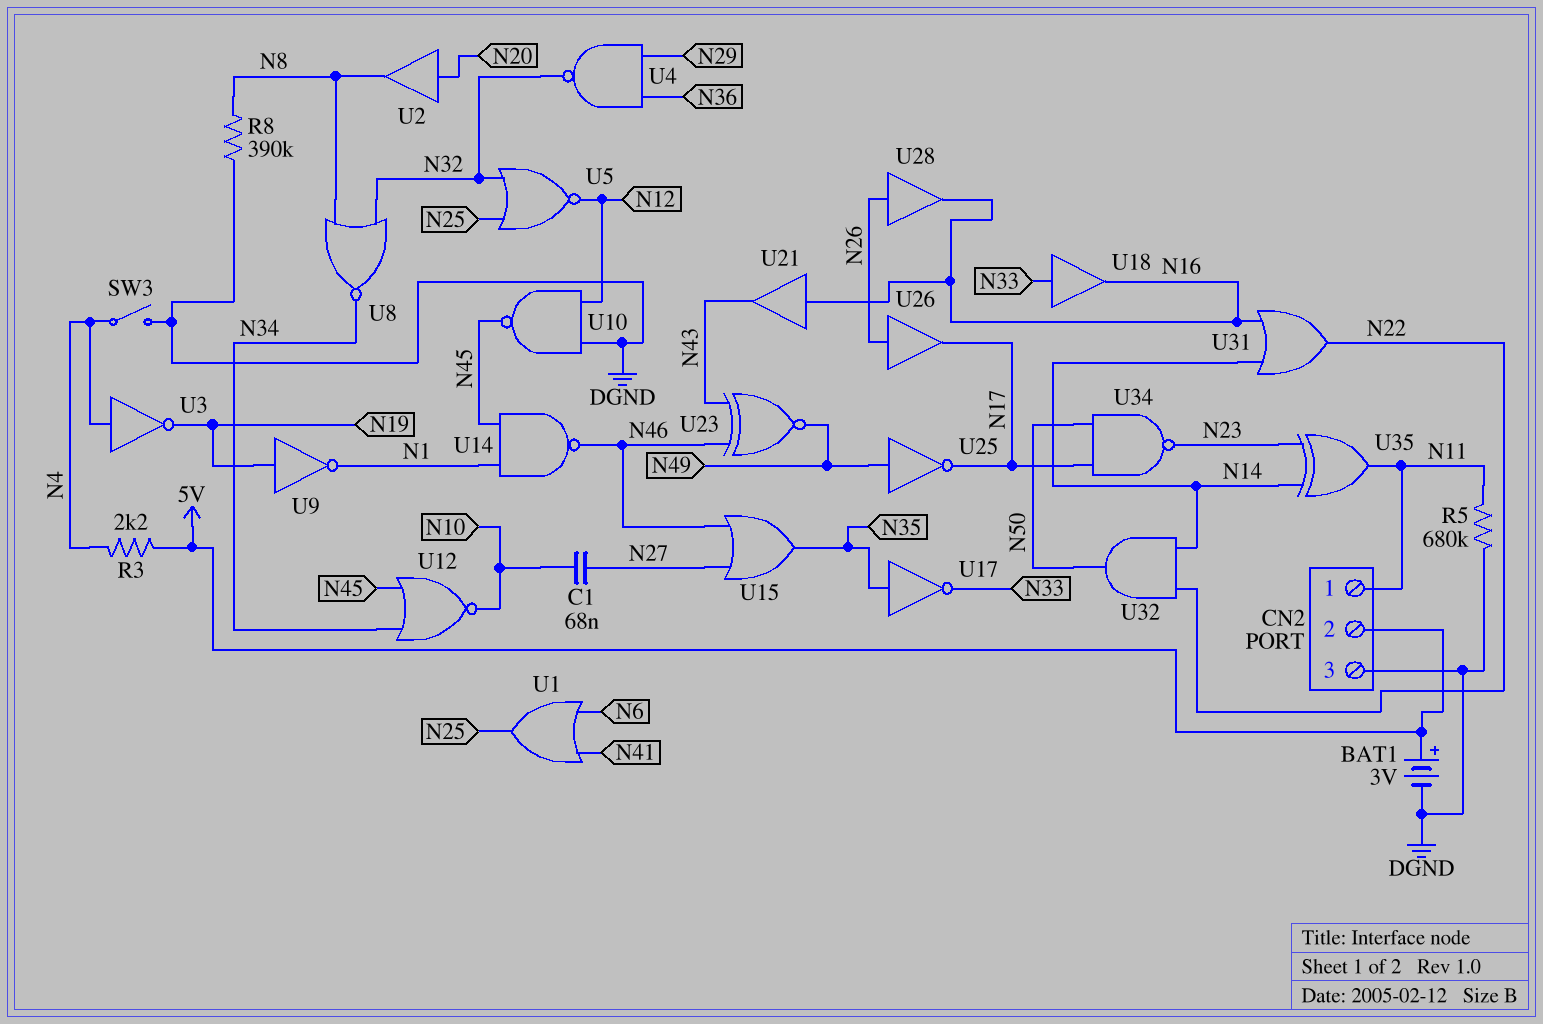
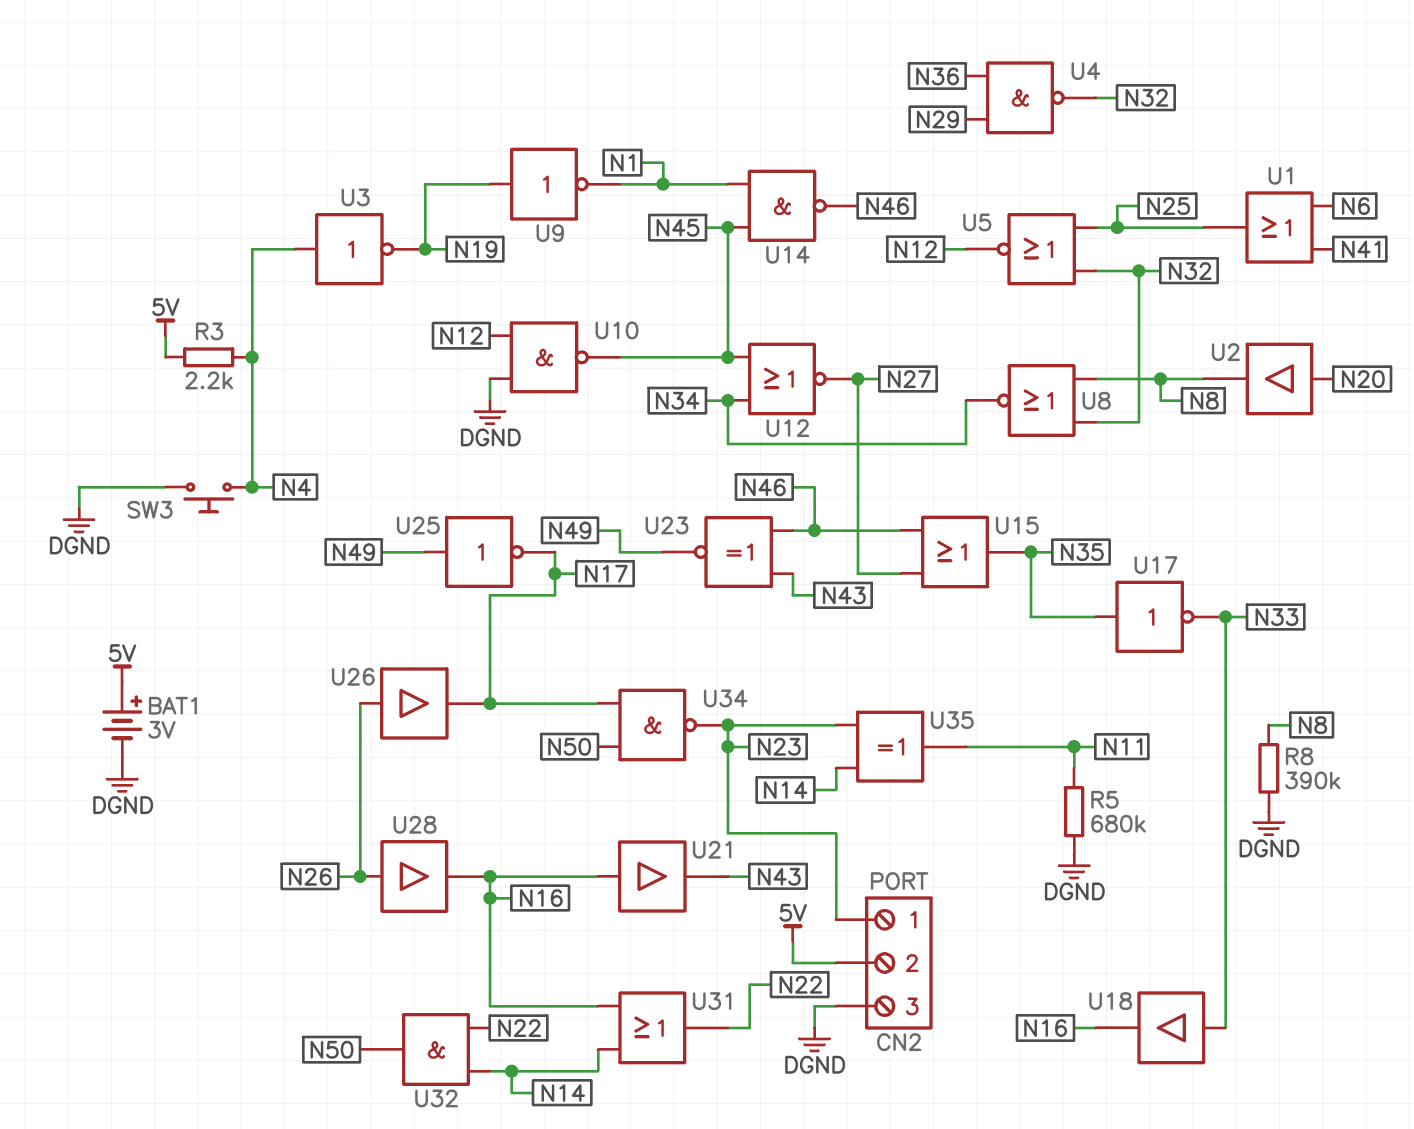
C1: 68nF (N10, N27) -> none
CN2 pin 1: N11 -> N23
SW3: switch (DGND, N4) -> button (DGND, N4)
U12: NOR (in N34, in N45, out N10) -> NOR (in N34, in N45, out N27)

